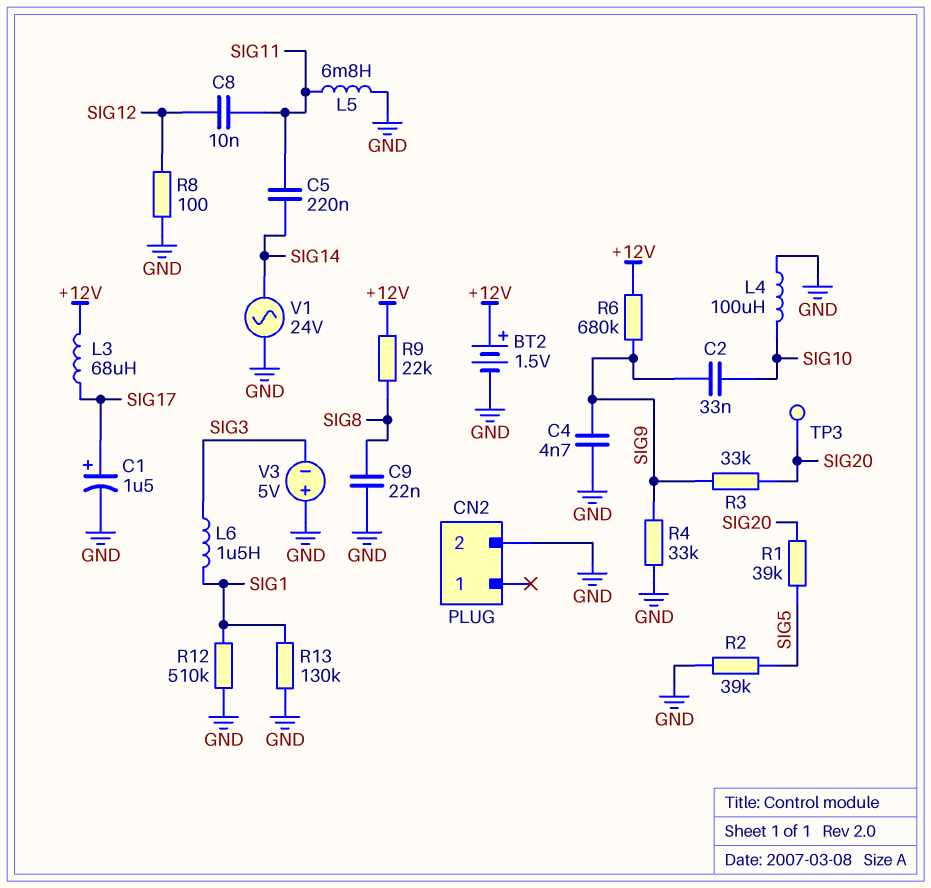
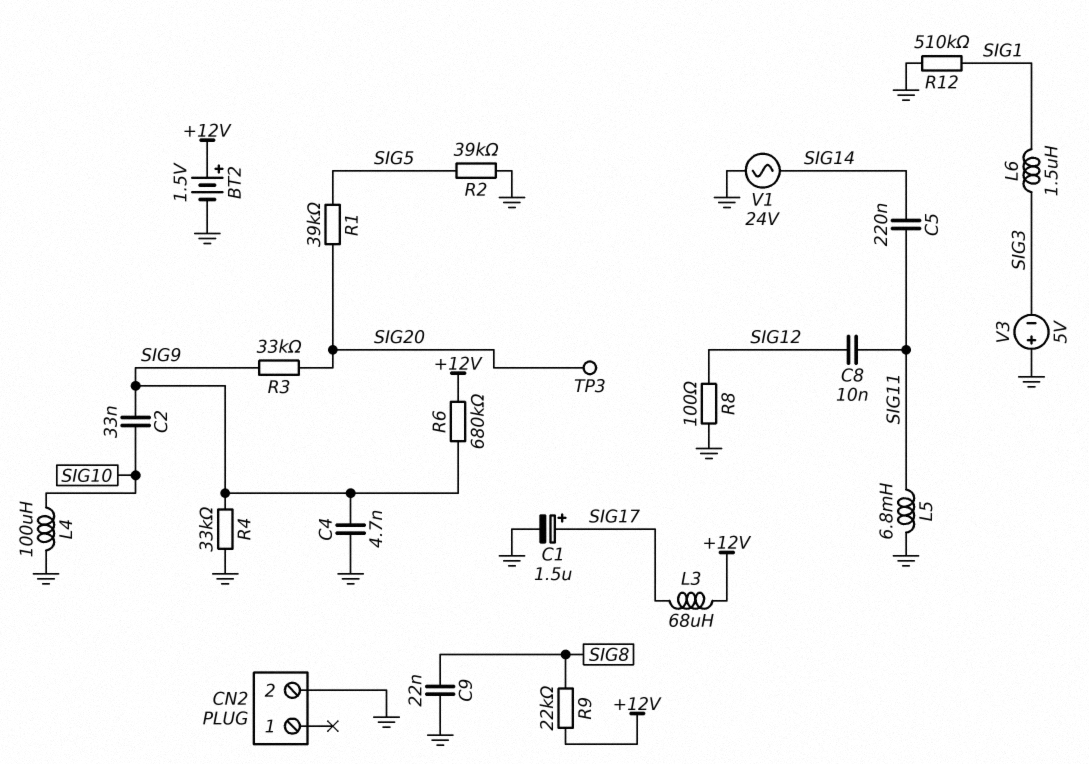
R13: 130k (GND, SIG1) -> none

